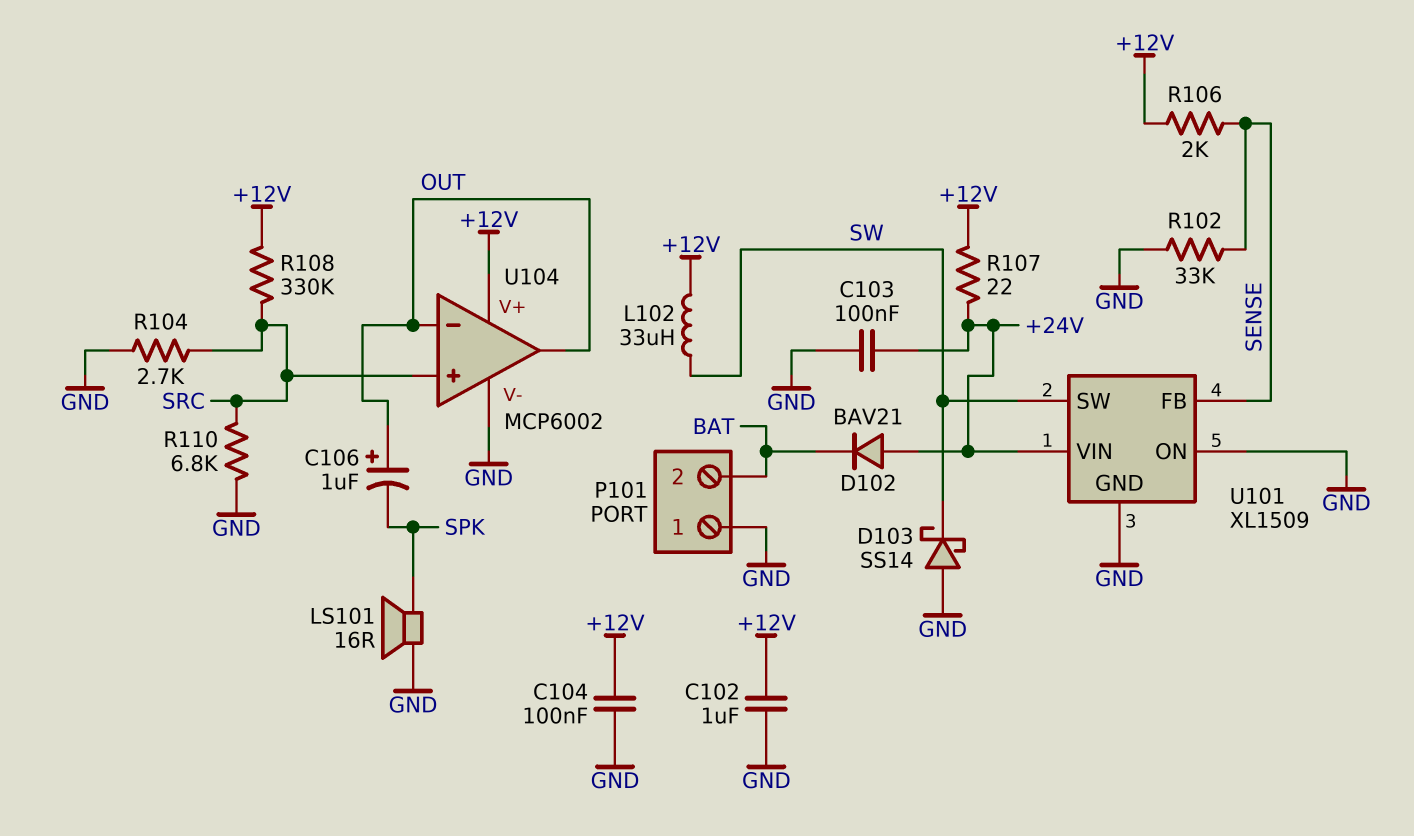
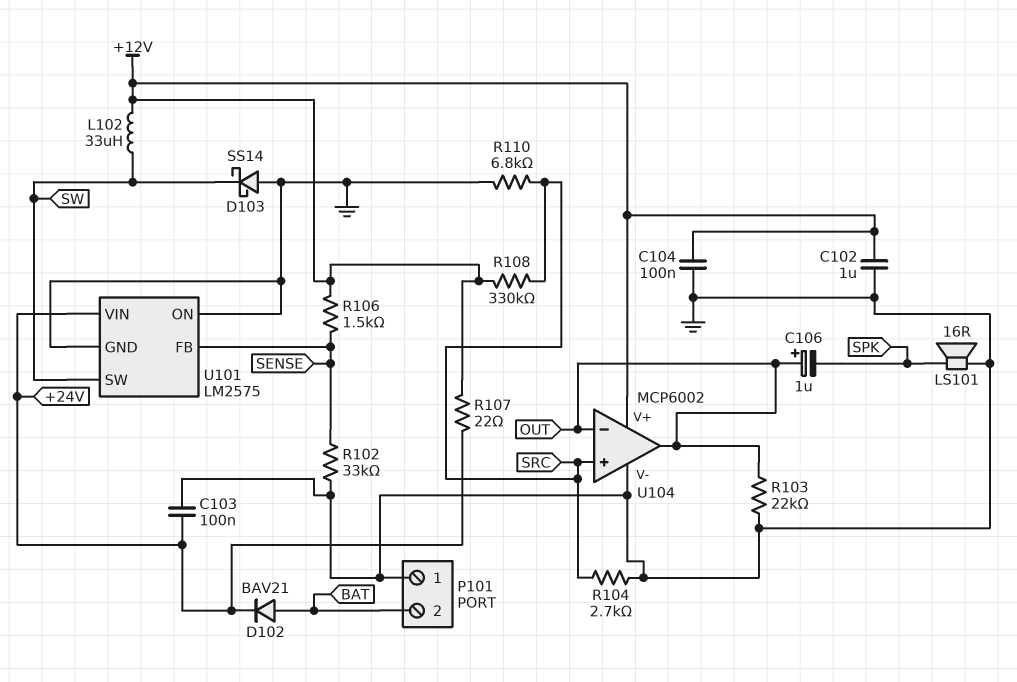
D102: diode BAV21 (A +24V, K BAT) -> diode BAV21 (A BAT, K +24V)
R103: none -> 22k (GND, OUT)
R106: 2k (+12V, SENSE) -> 1.5k (+12V, SENSE)
U101: XL1509 -> LM2575

